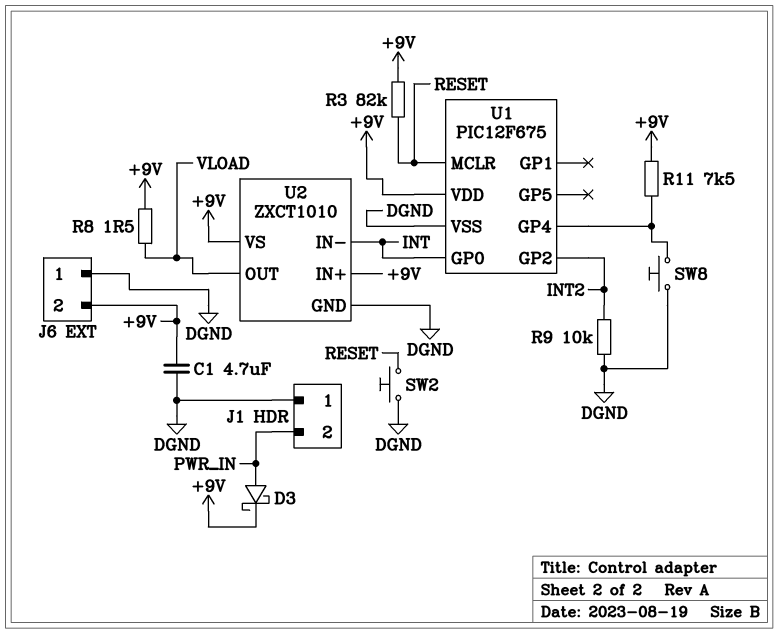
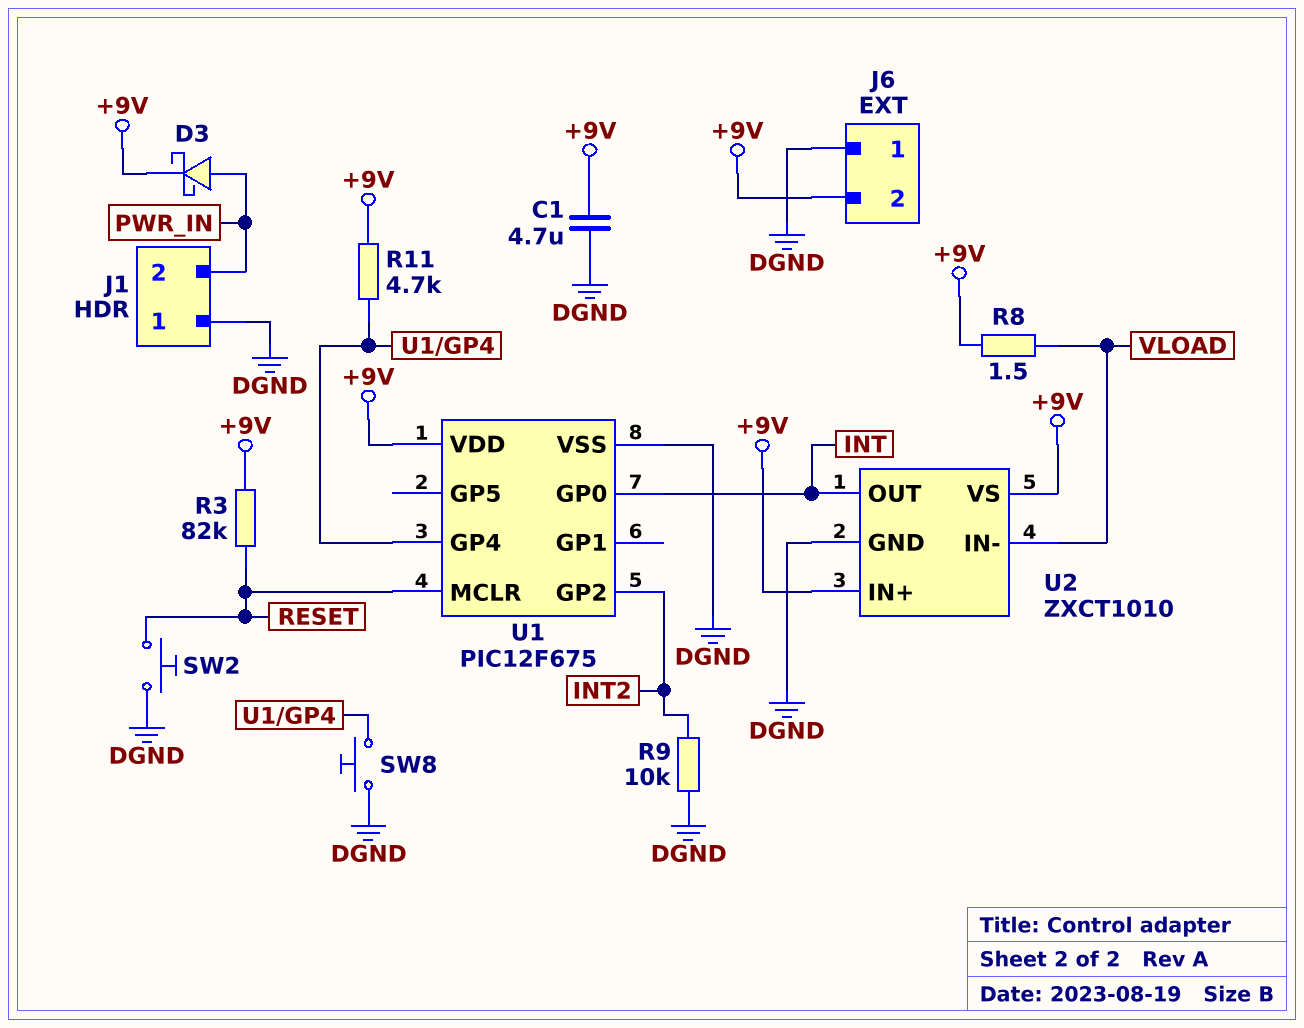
R11: 7.5k (+9V, U1/GP4) -> 4.7k (+9V, U1/GP4)
U2 pin IN-: INT -> VLOAD
U2 pin OUT: VLOAD -> INT

